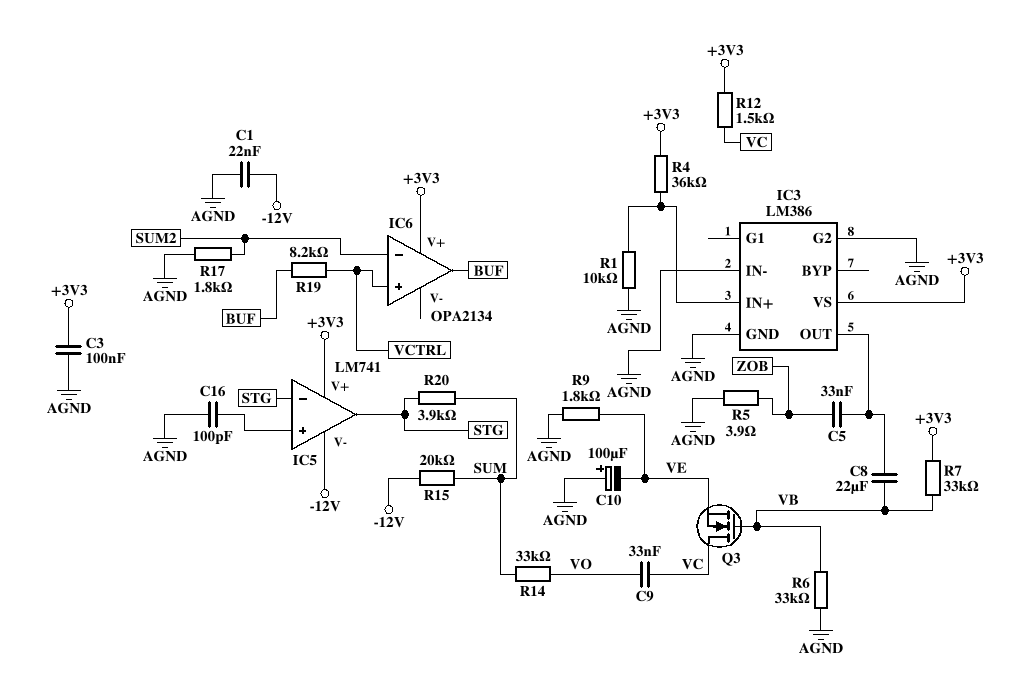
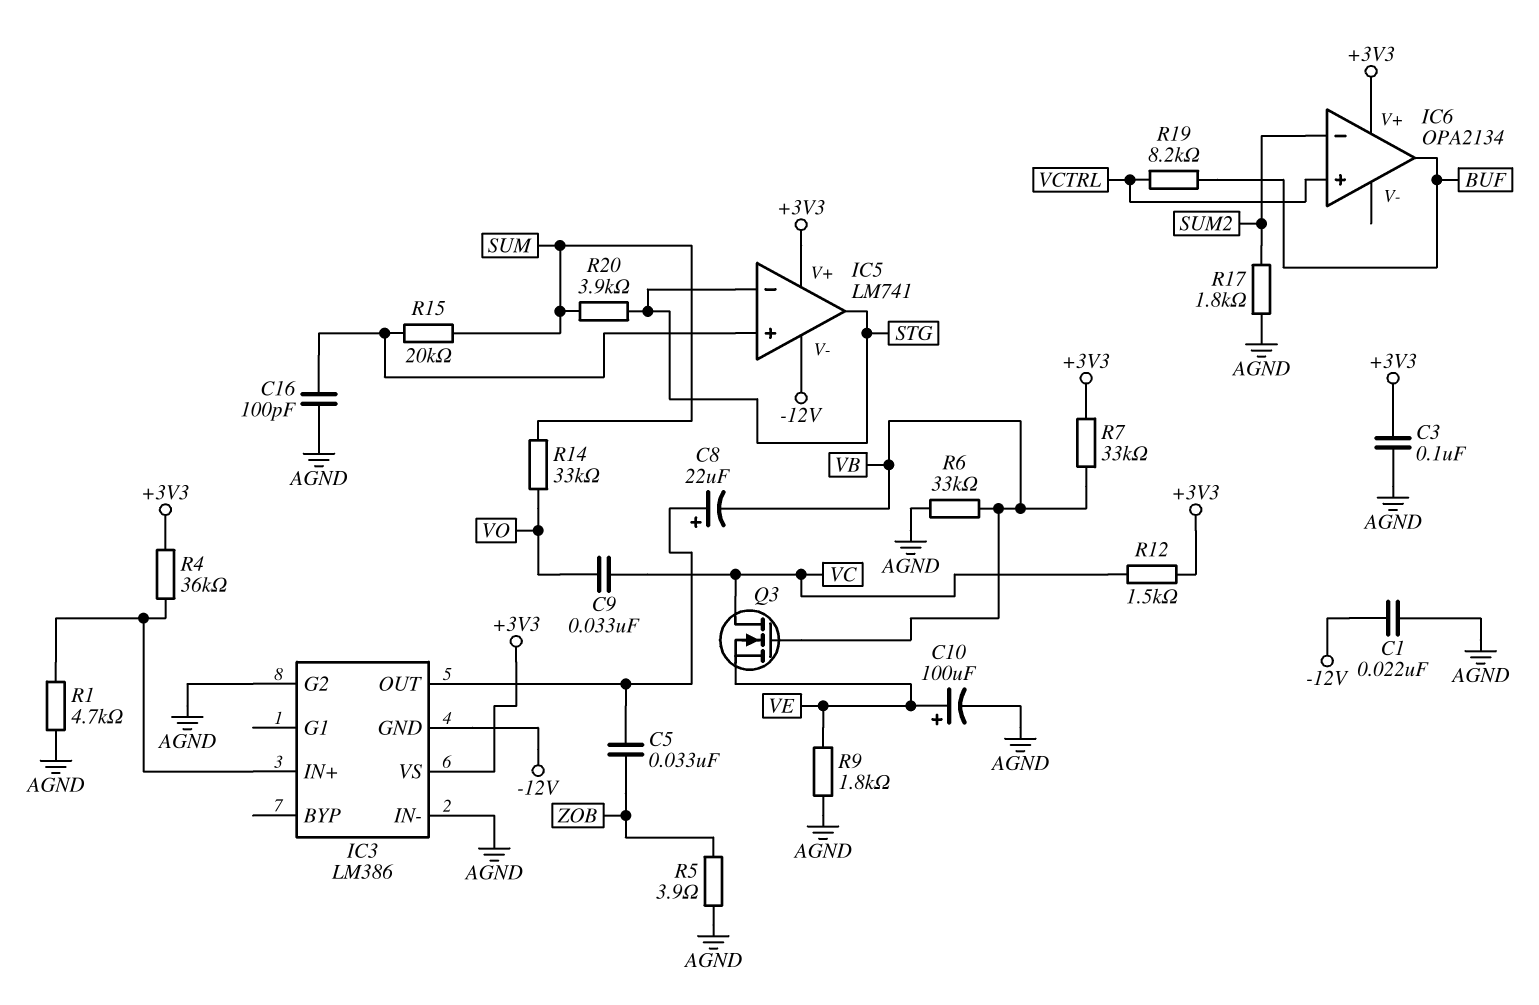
C8: 22uF (IC3/OUT, VB) -> 22uF (plus IC3/OUT, minus VB)
C10: 100uF (plus AGND, minus VE) -> 100uF (plus VE, minus AGND)
IC3 pin GND: AGND -> -12V
R1: 10k (AGND, IC3/IN+) -> 4.7k (AGND, IC3/IN+)
R15: 20k (-12V, SUM) -> 20k (IC5/in+, SUM)

